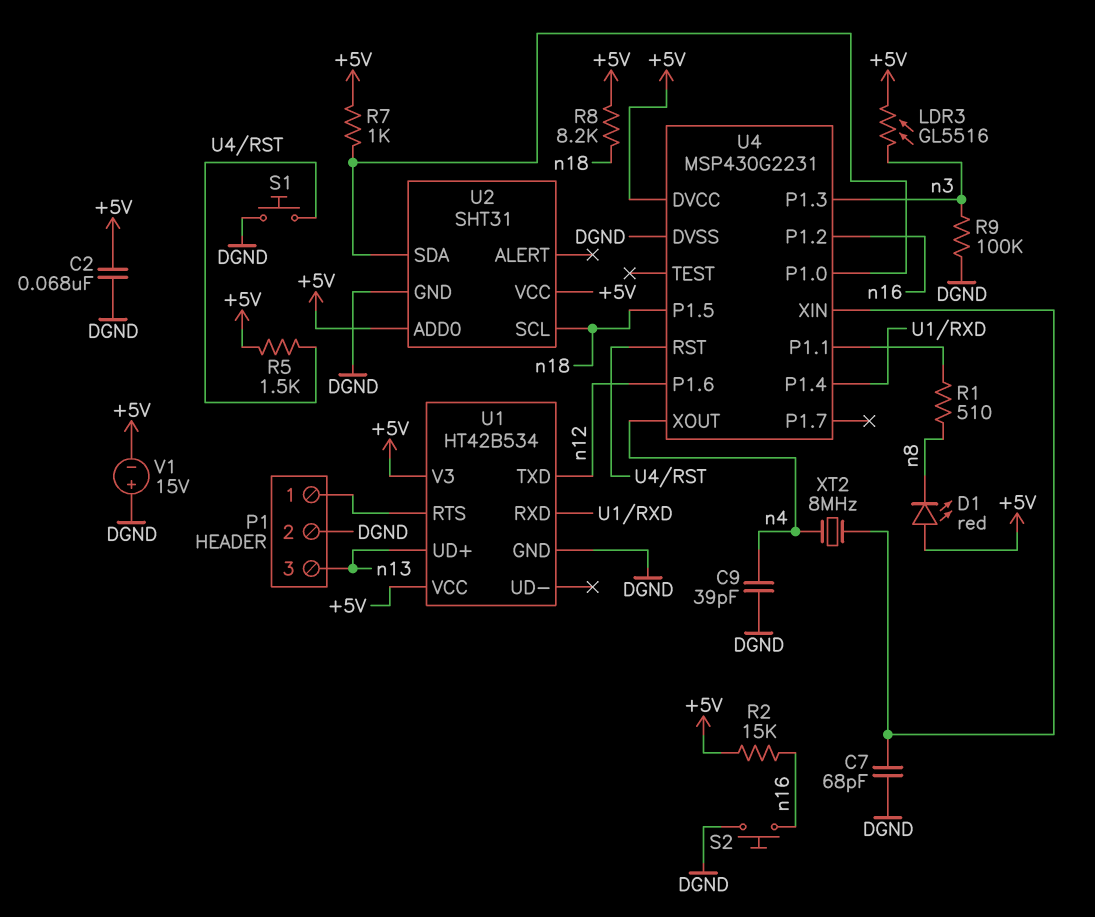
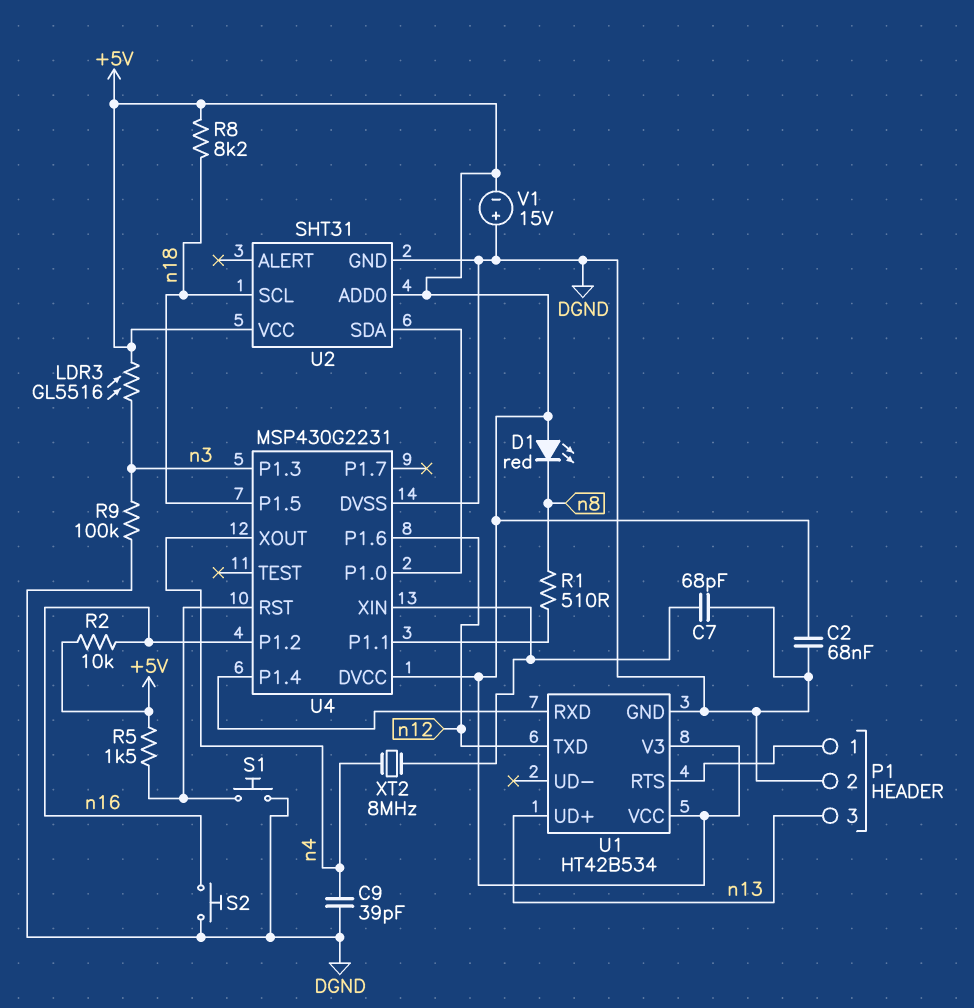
R2: 15k (+5V, n16) -> 10k (+5V, n16)
R7: 1k (+5V, U2/SDA) -> none

